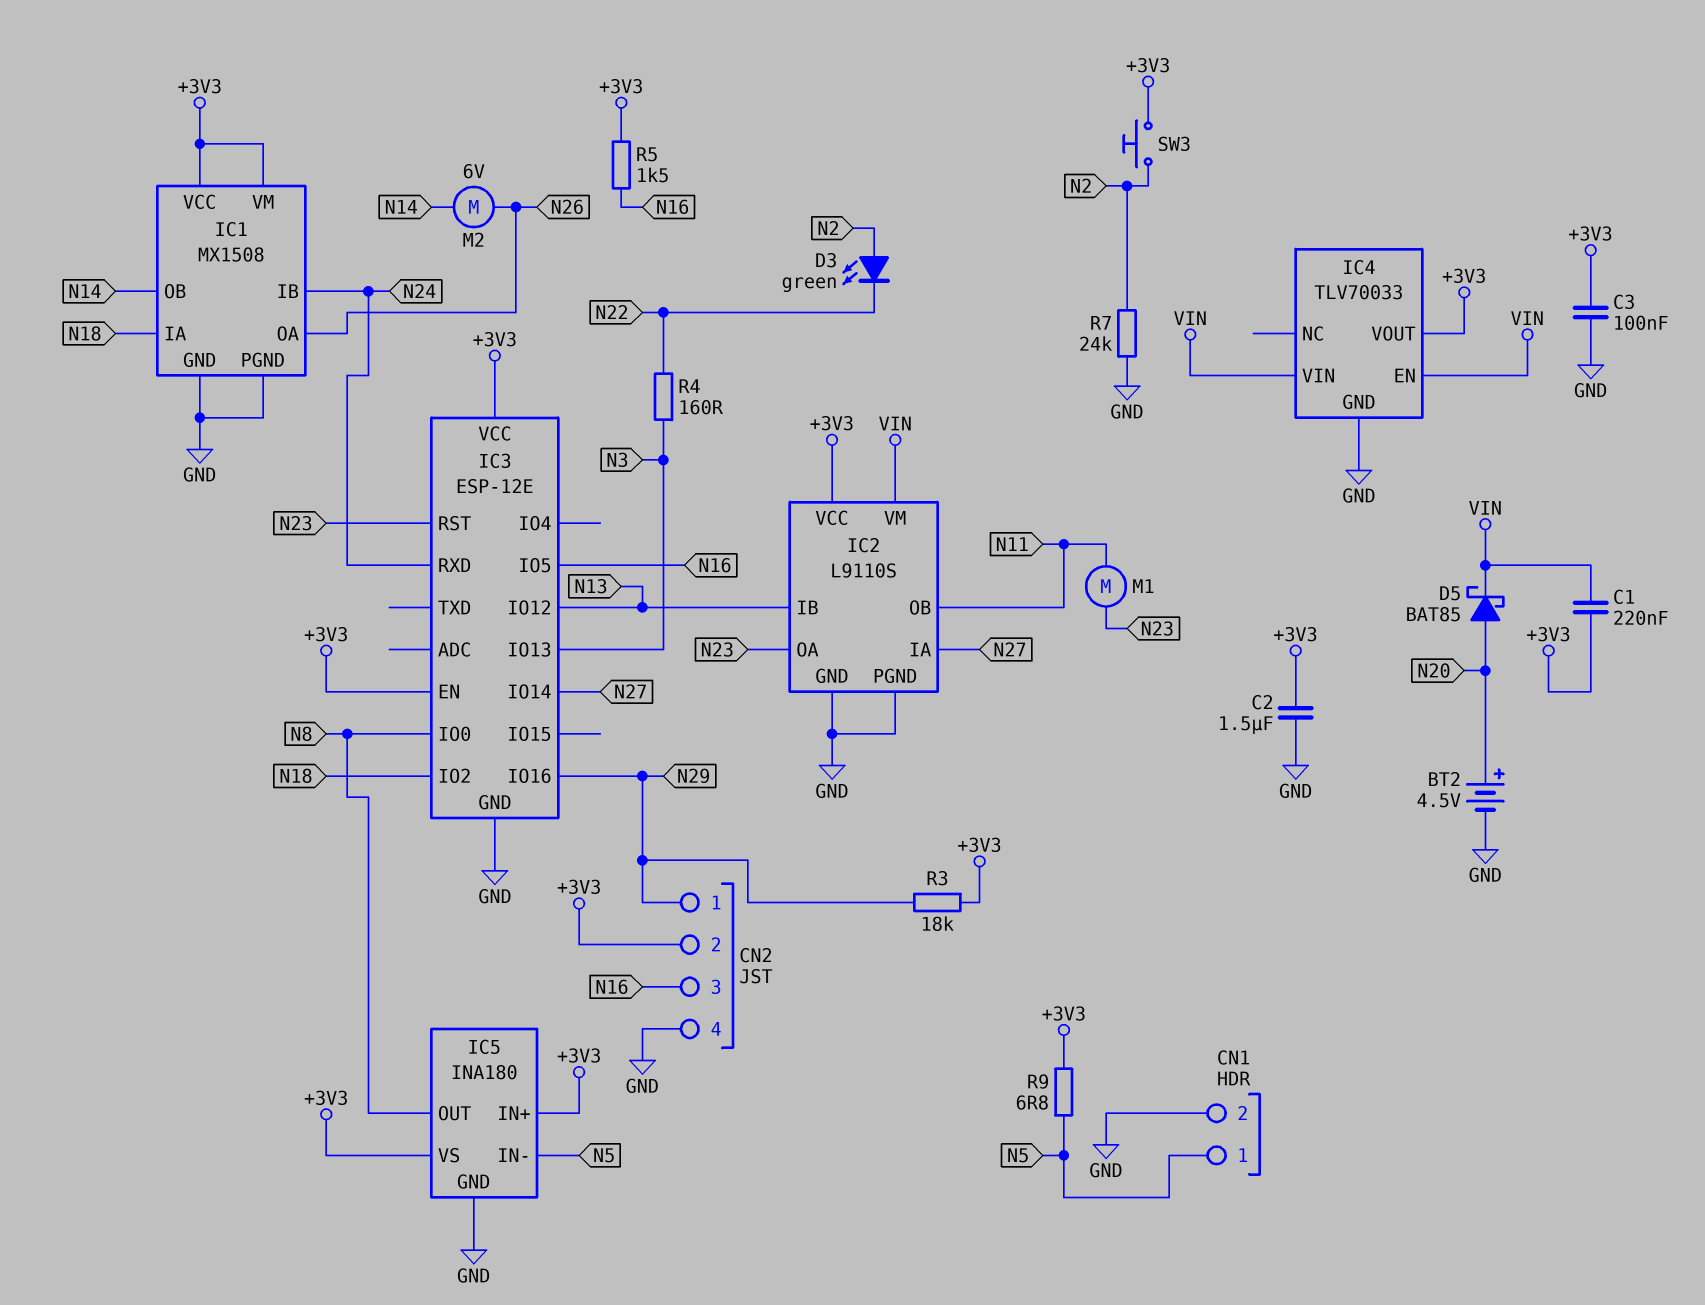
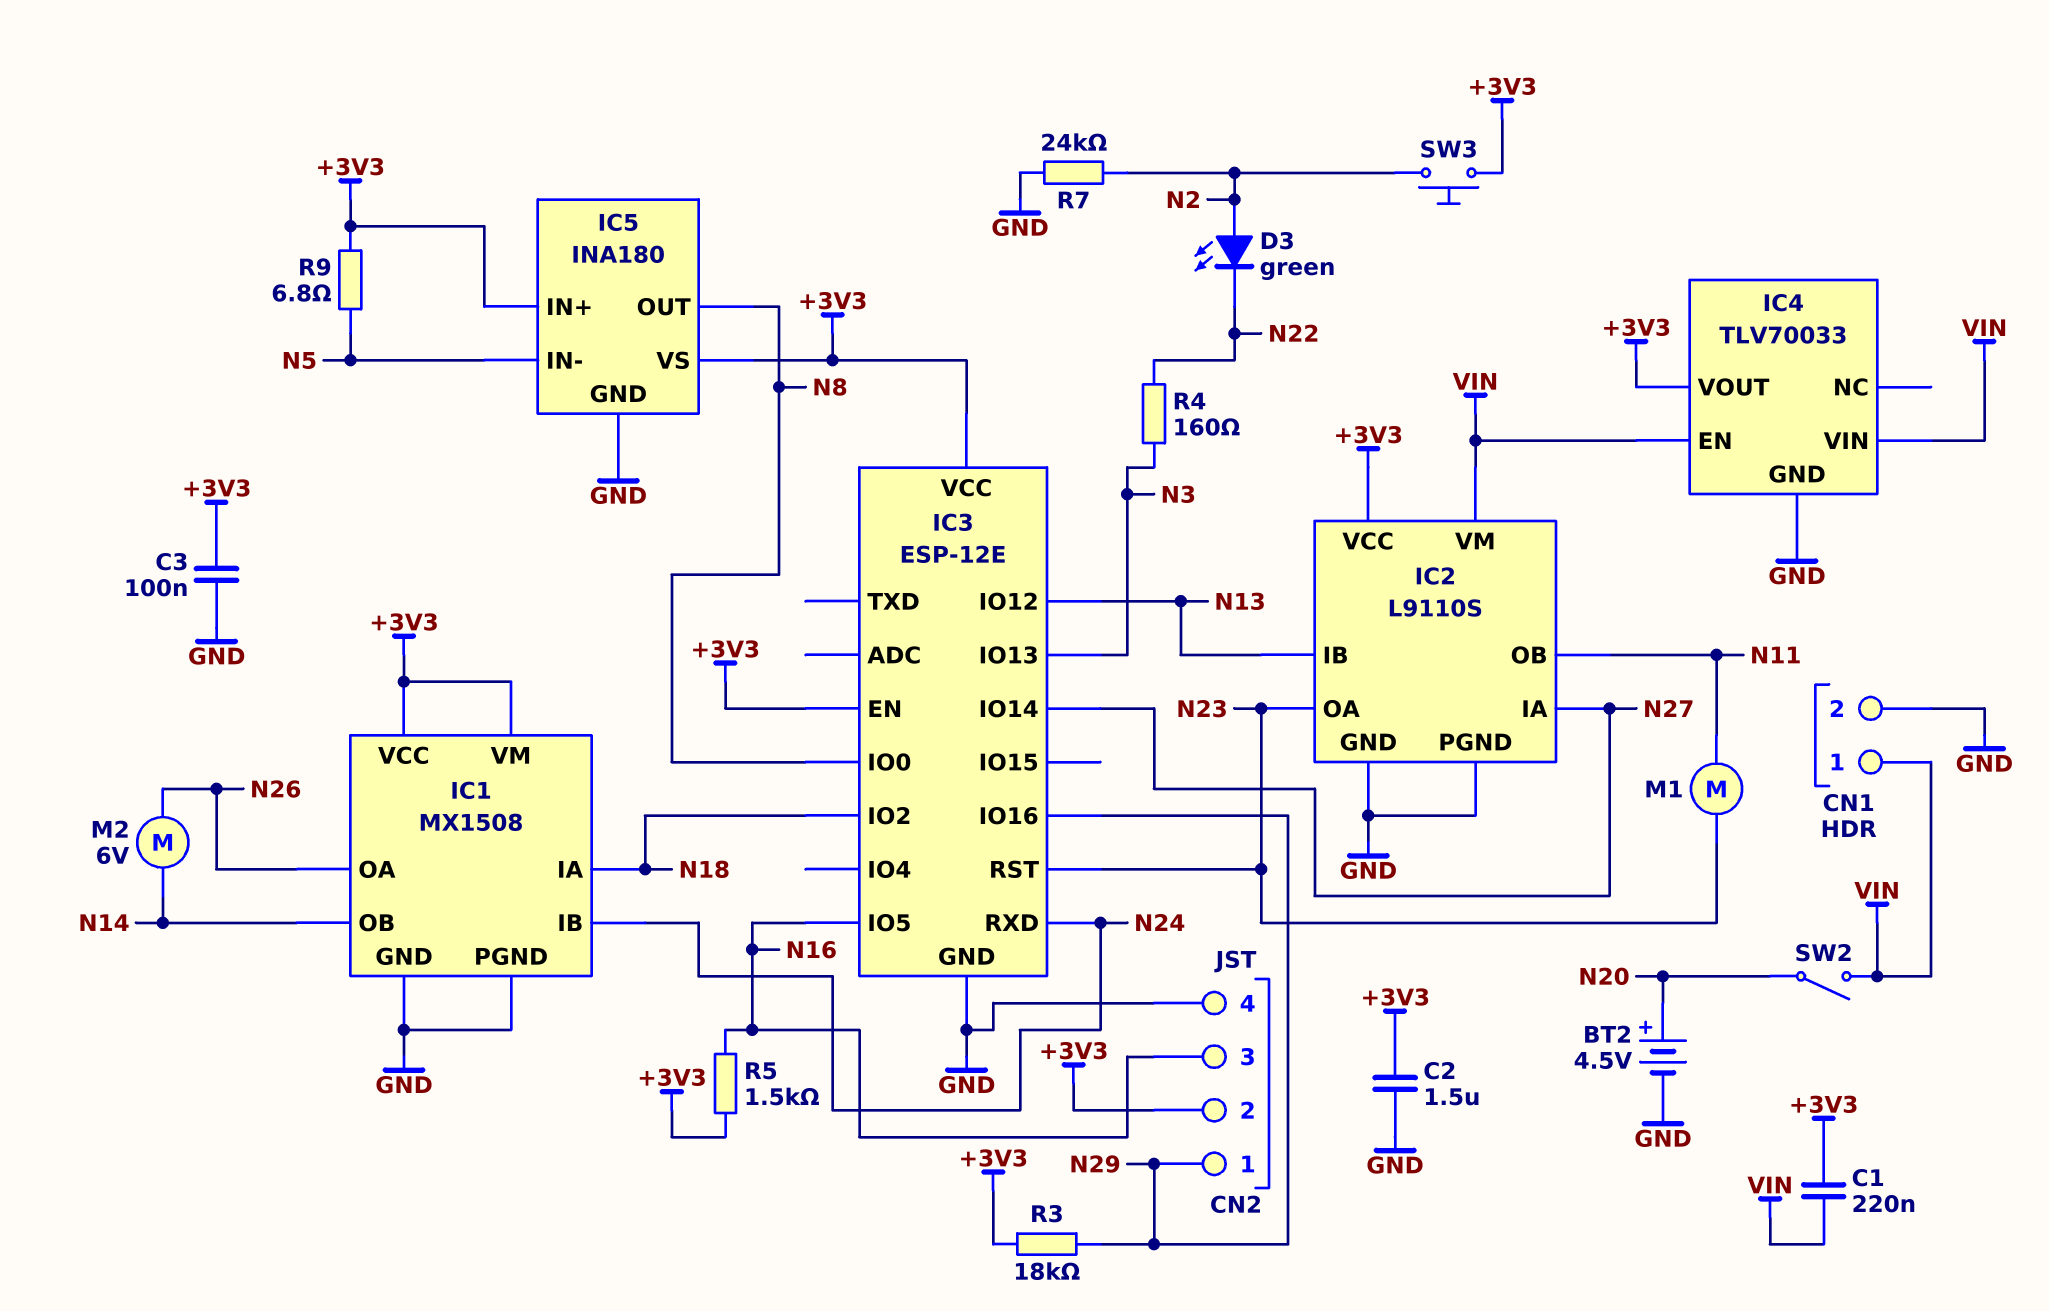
CN1 pin 1: N5 -> VIN
D5: schottky BAT85 (A N20, K VIN) -> none
SW2: none -> switch (N20, VIN)

